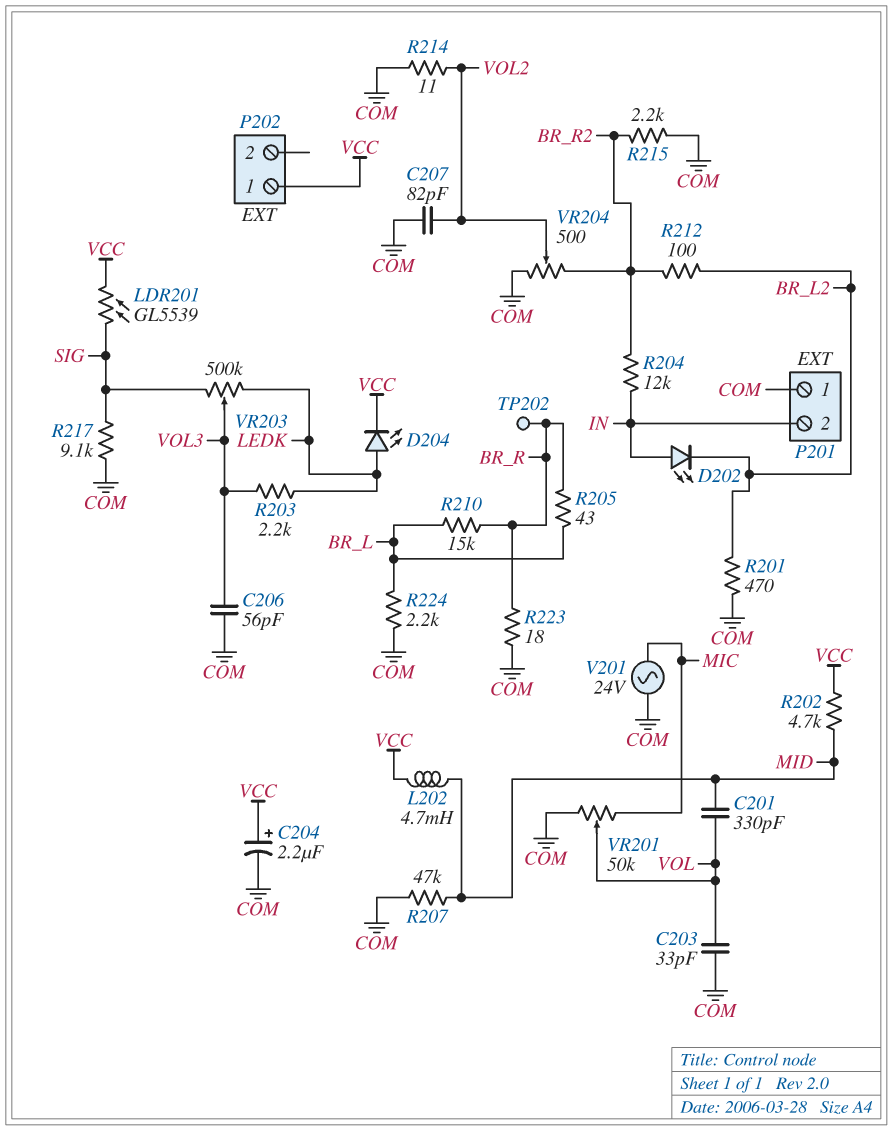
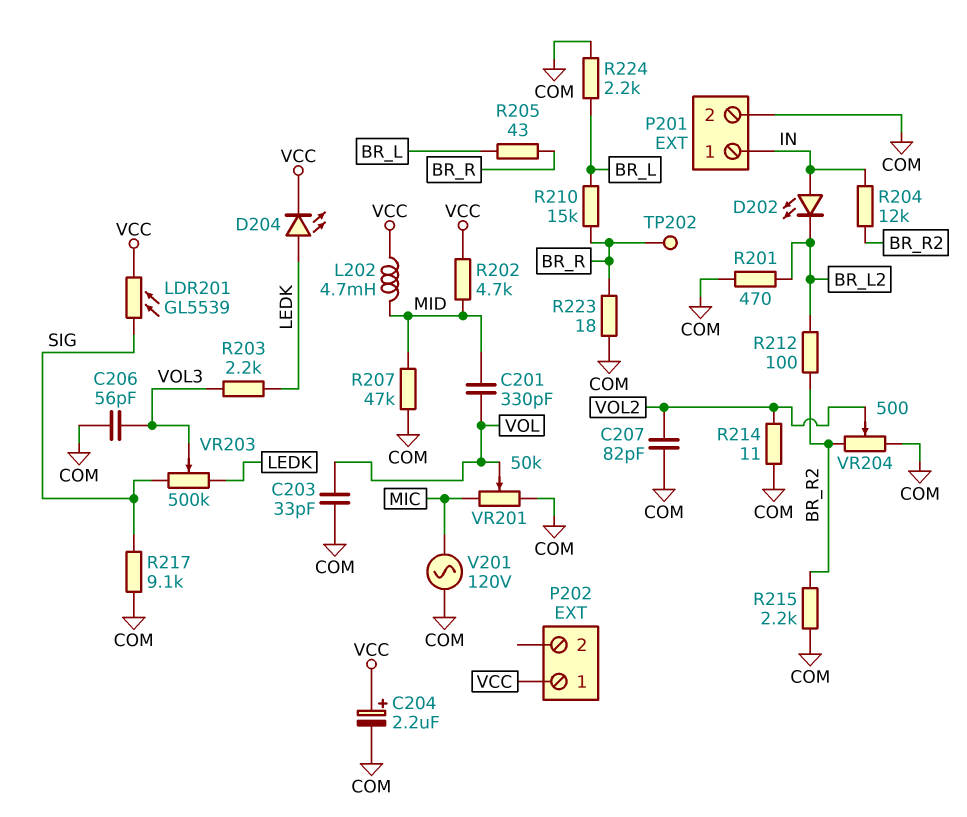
P201 pin 1: COM -> IN
P201 pin 2: IN -> COM
V201: AC 24V (COM, MIC) -> AC 120V (COM, MIC)

